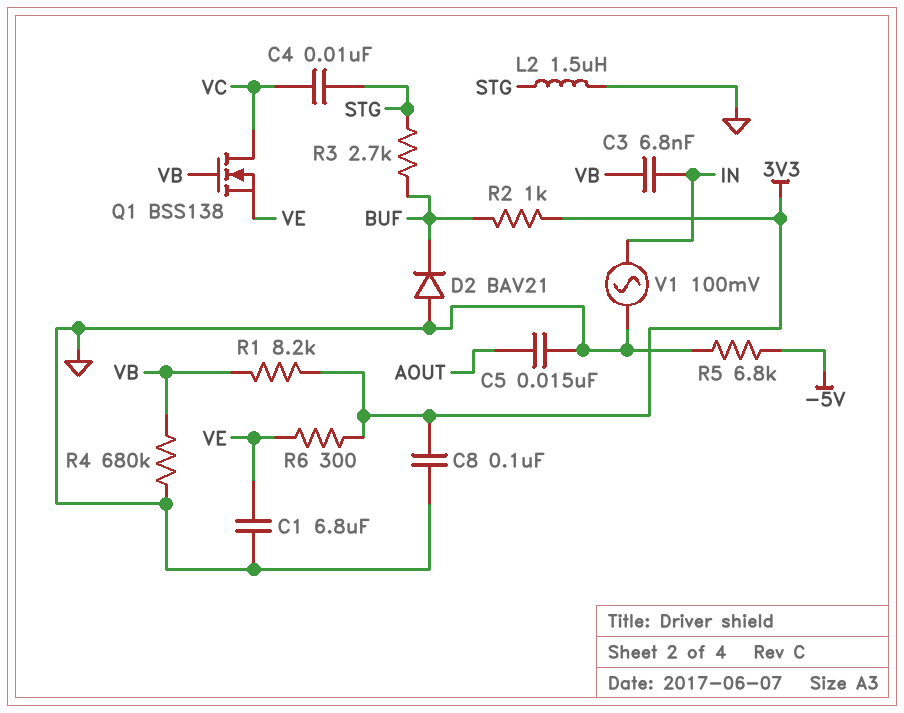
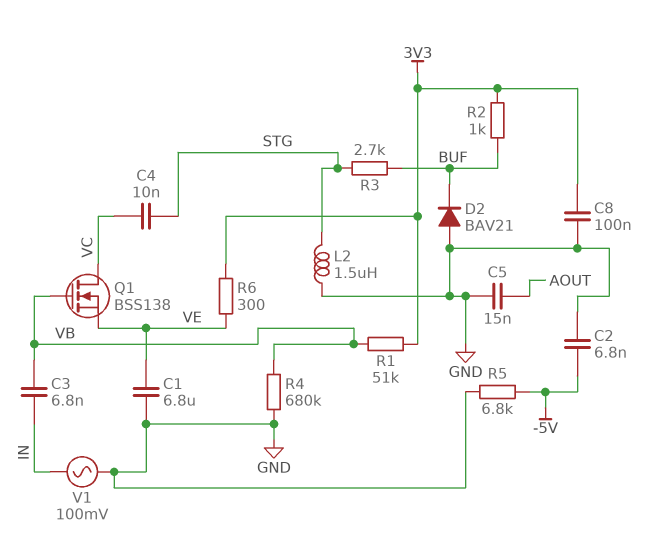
C2: none -> 6.8nF (-5V, GND)
R1: 8.2k (3V3, VB) -> 51k (3V3, VB)

